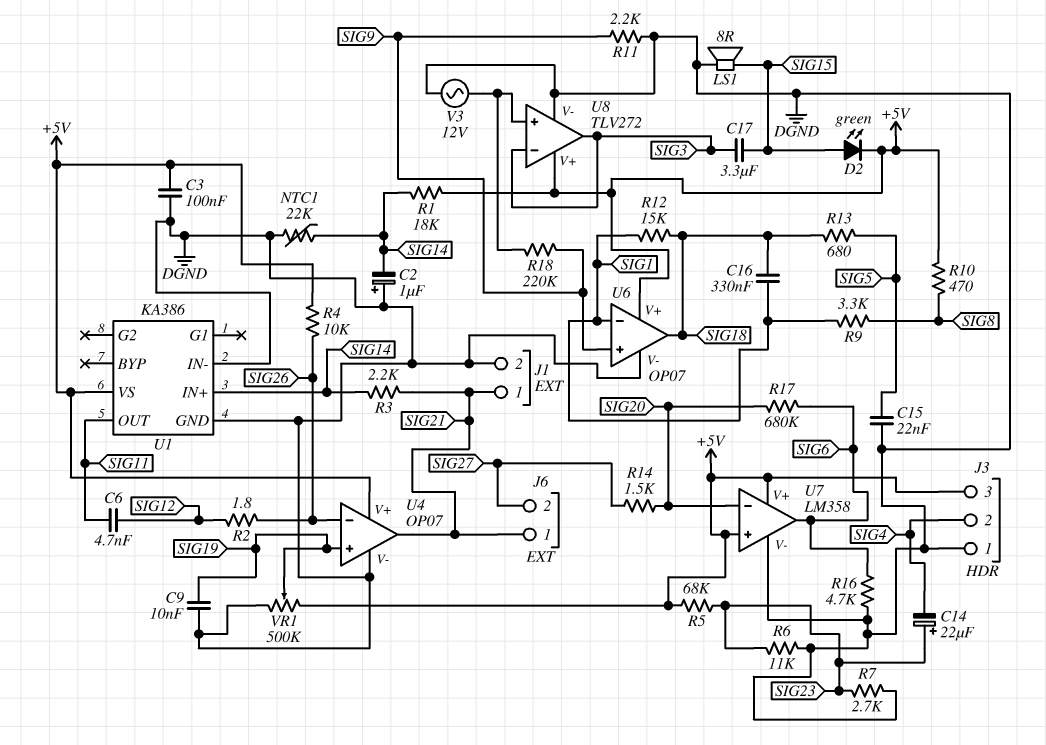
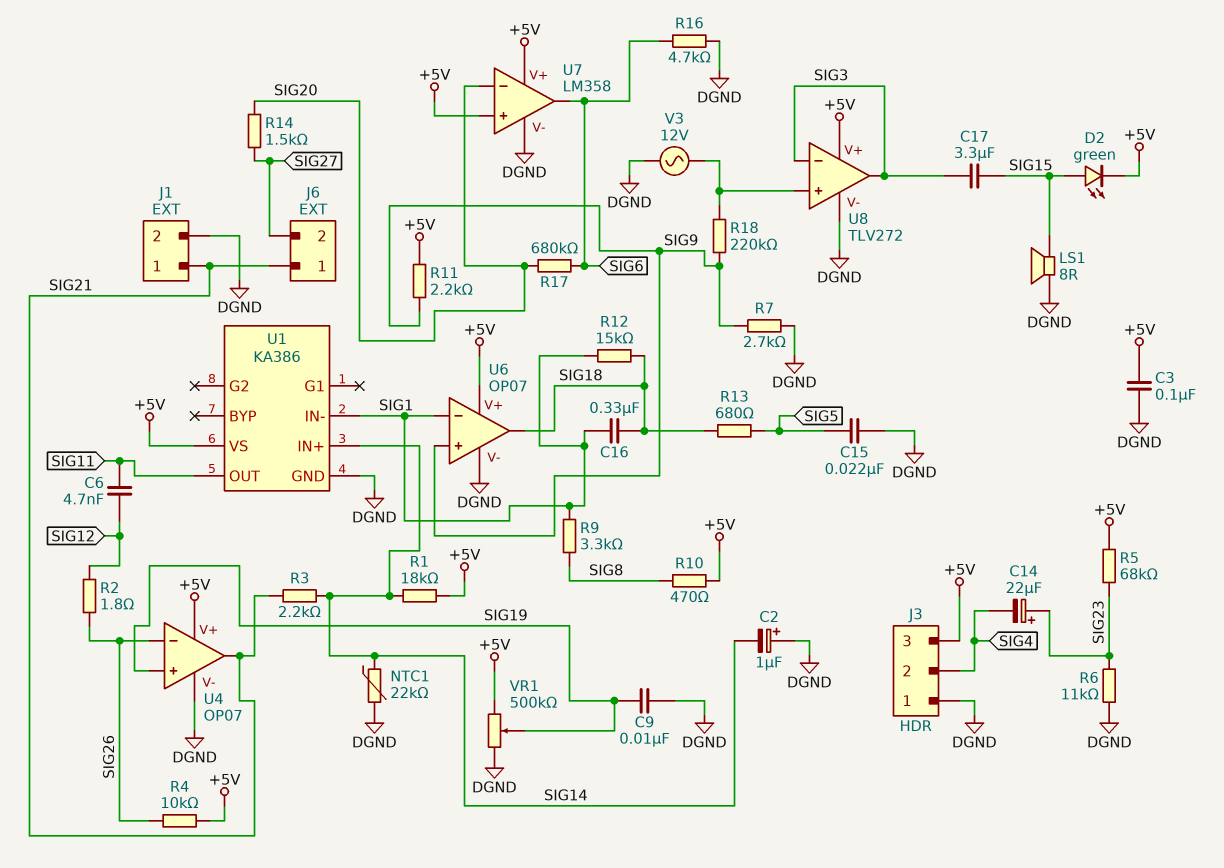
R7: 2.7k (DGND, SIG23) -> 2.7k (DGND, SIG9)
R11: 2.2k (DGND, SIG9) -> 2.2k (+5V, SIG9)
U1 pin IN-: DGND -> SIG1

